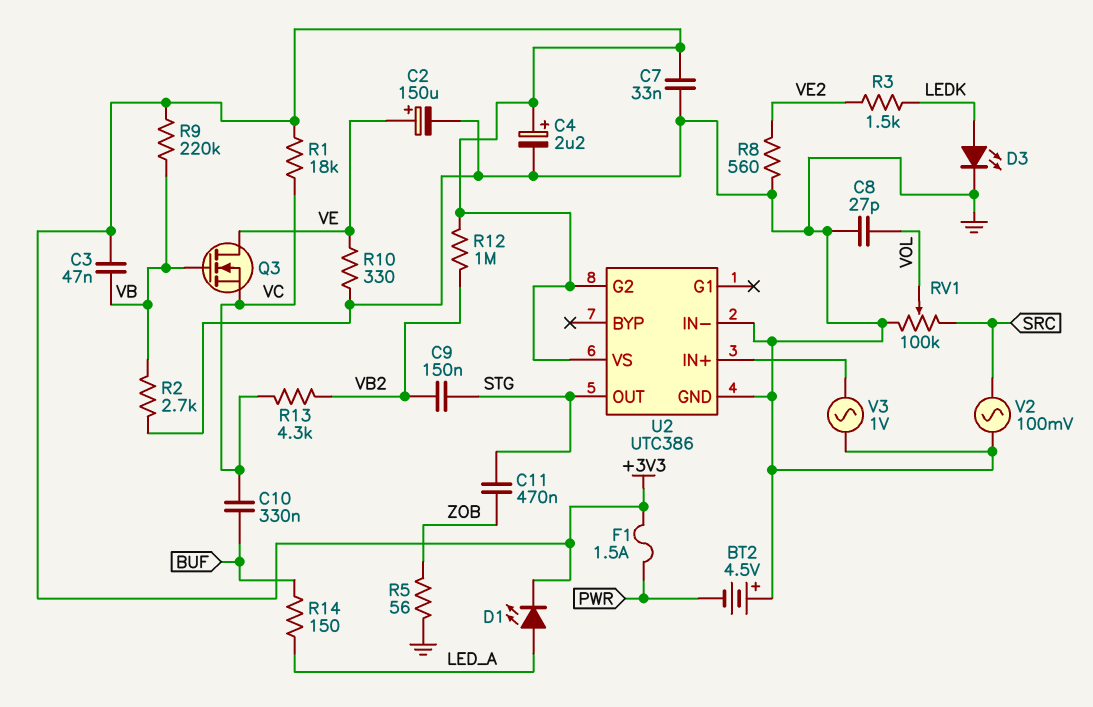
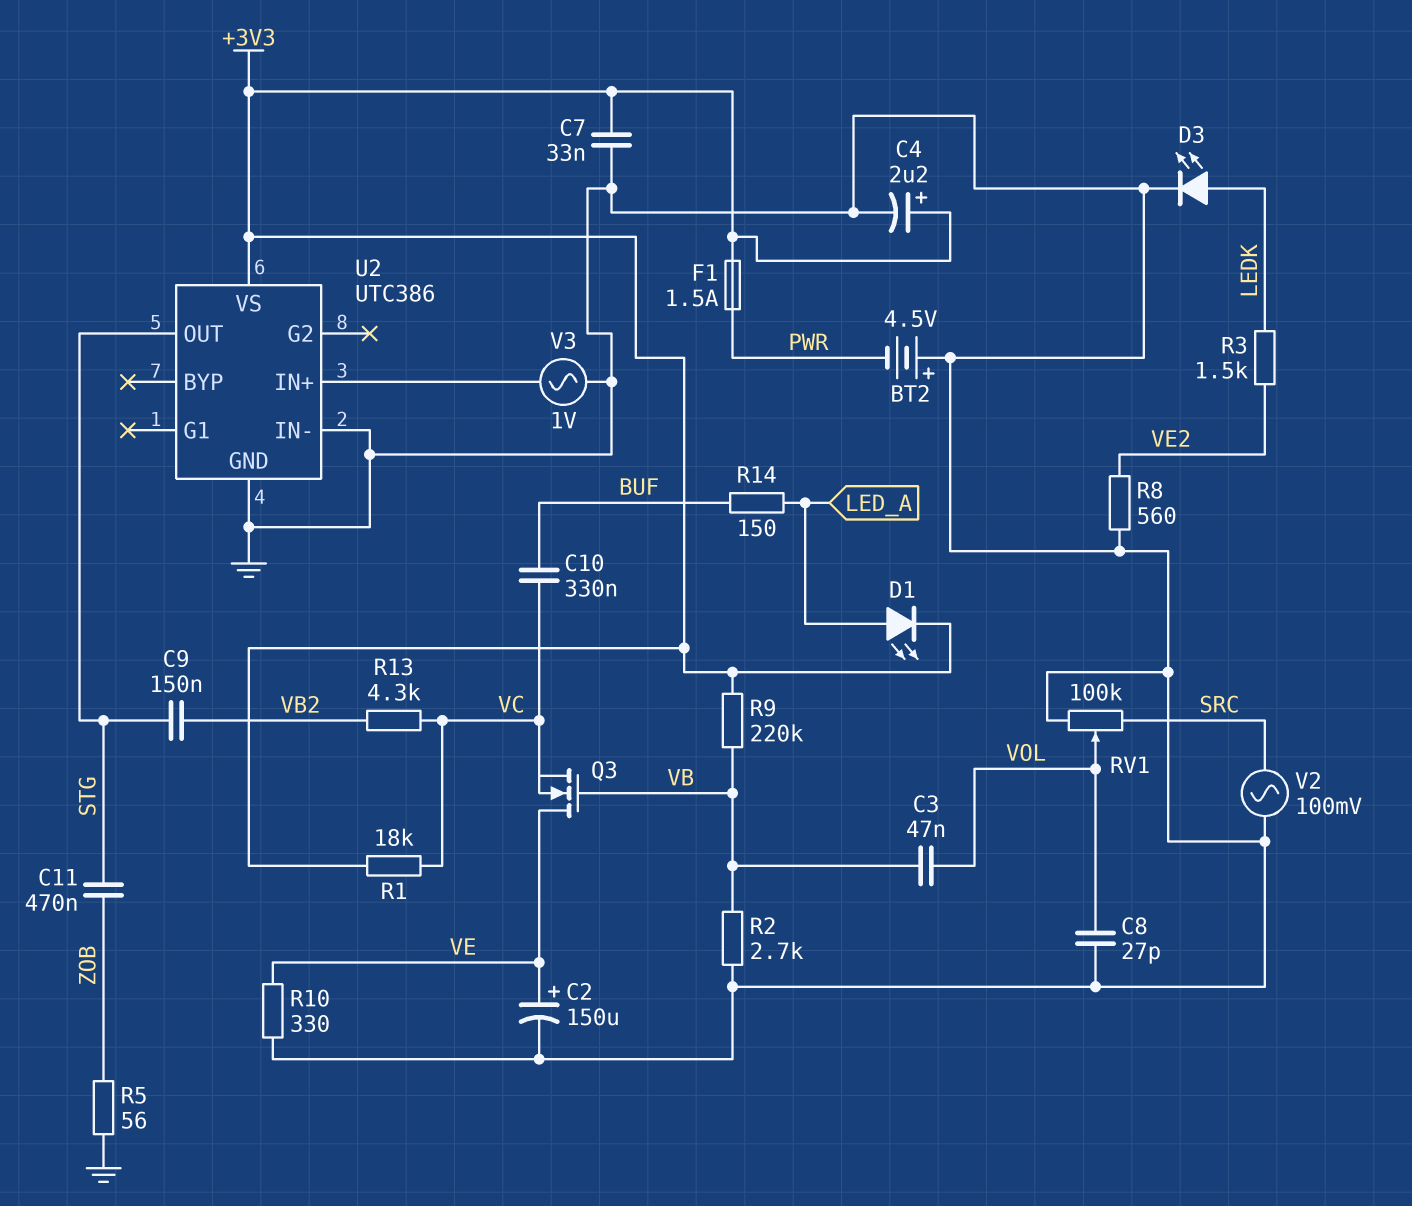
C3: 47nF (+3V3, VB) -> 47nF (VB, VOL)
R12: 1M (+3V3, VB2) -> none
U2 pin G2: +3V3 -> none

